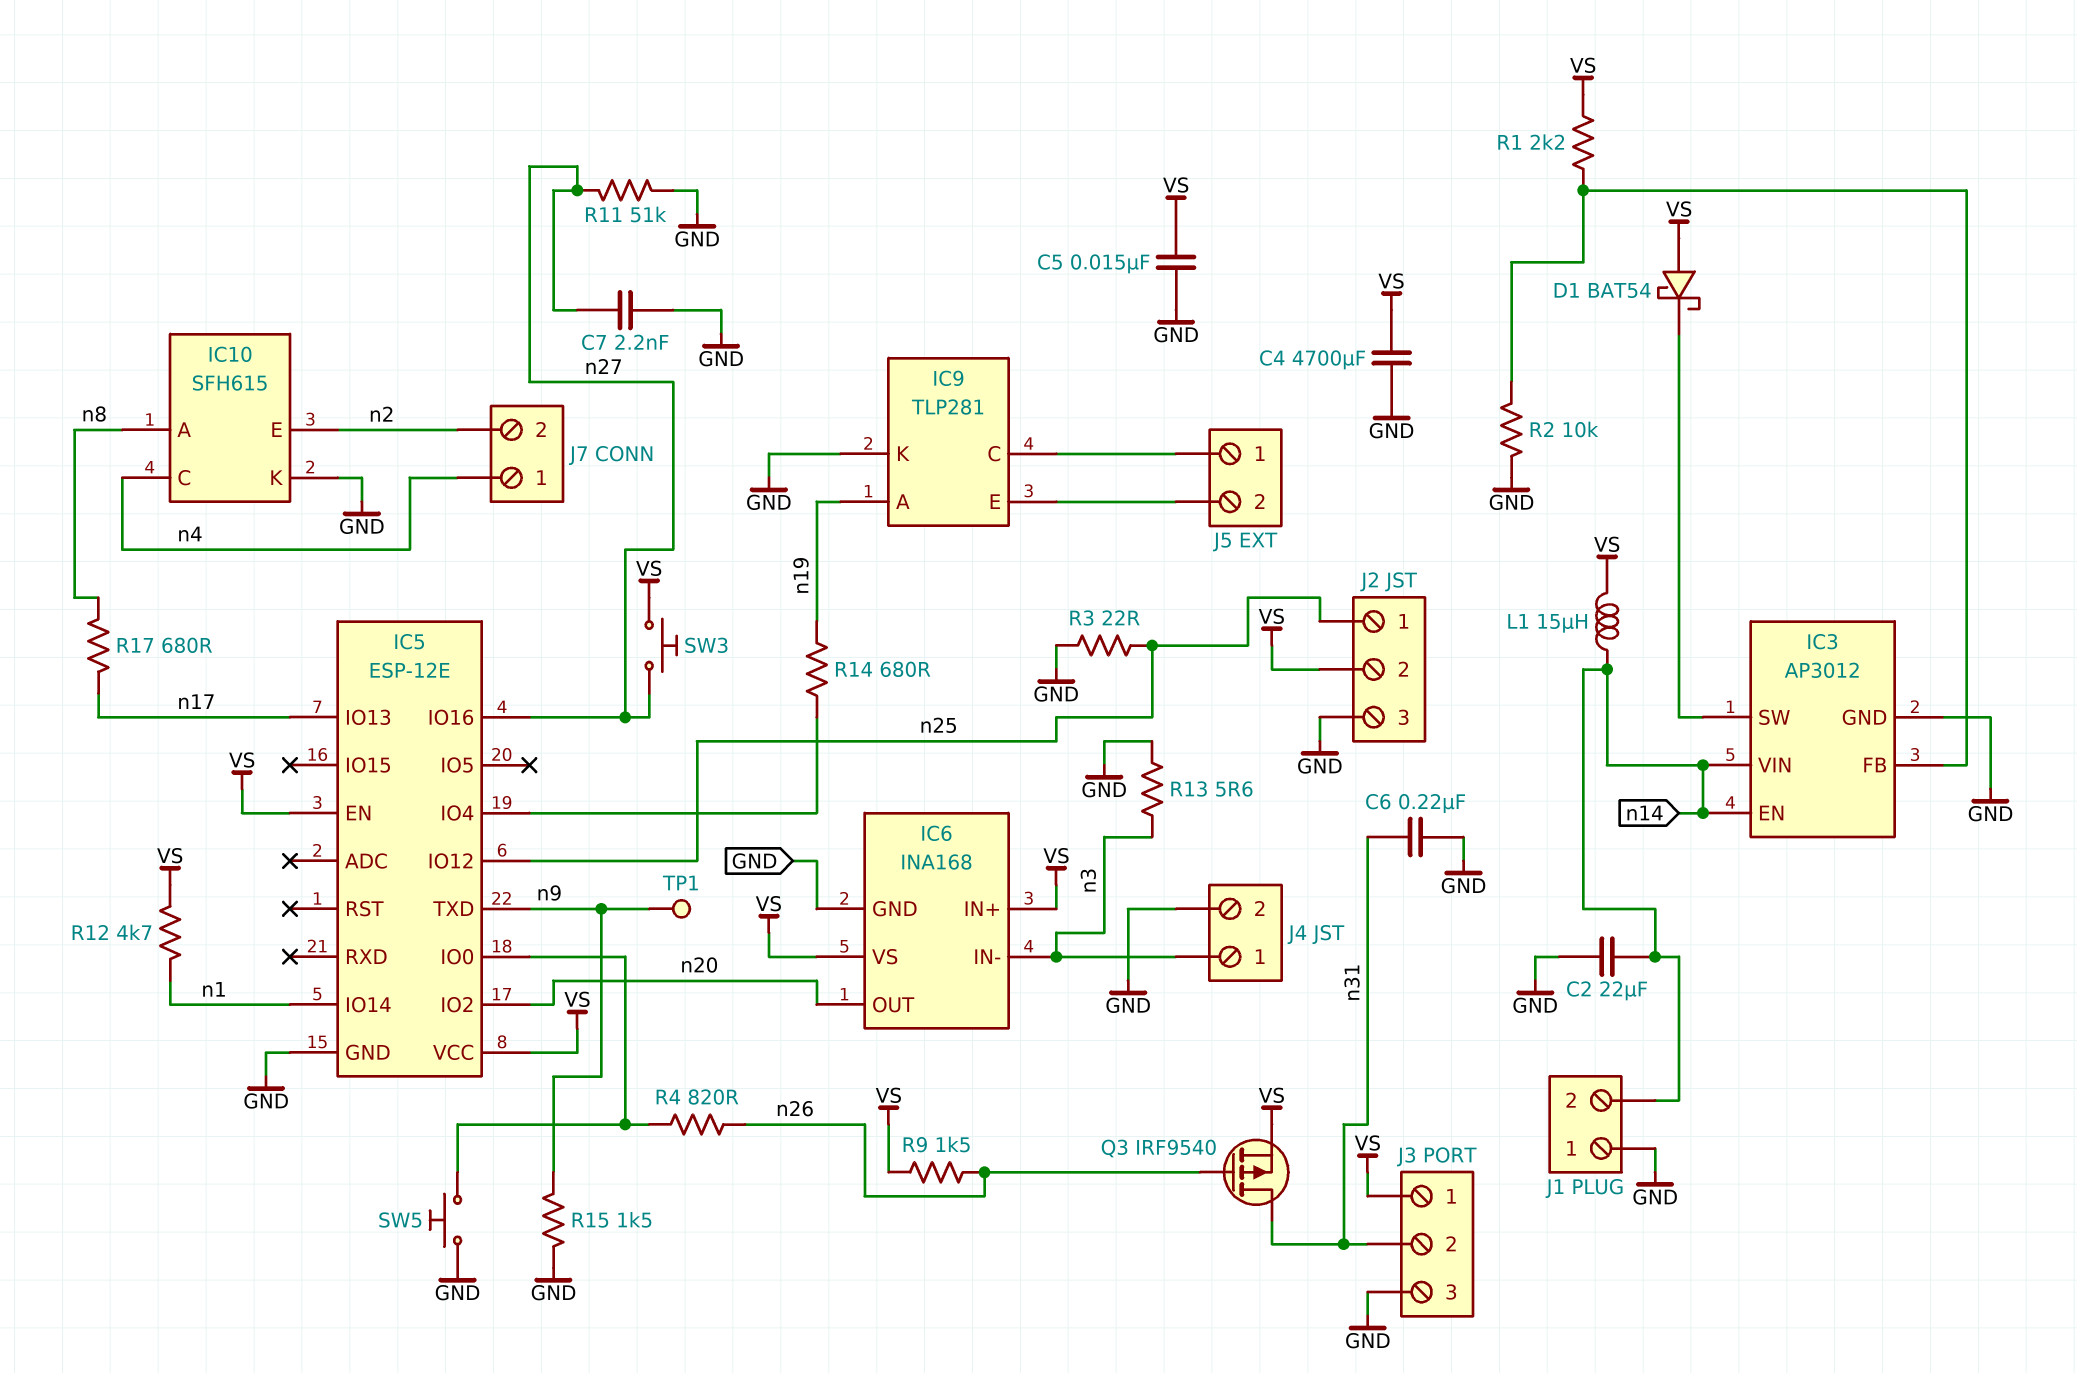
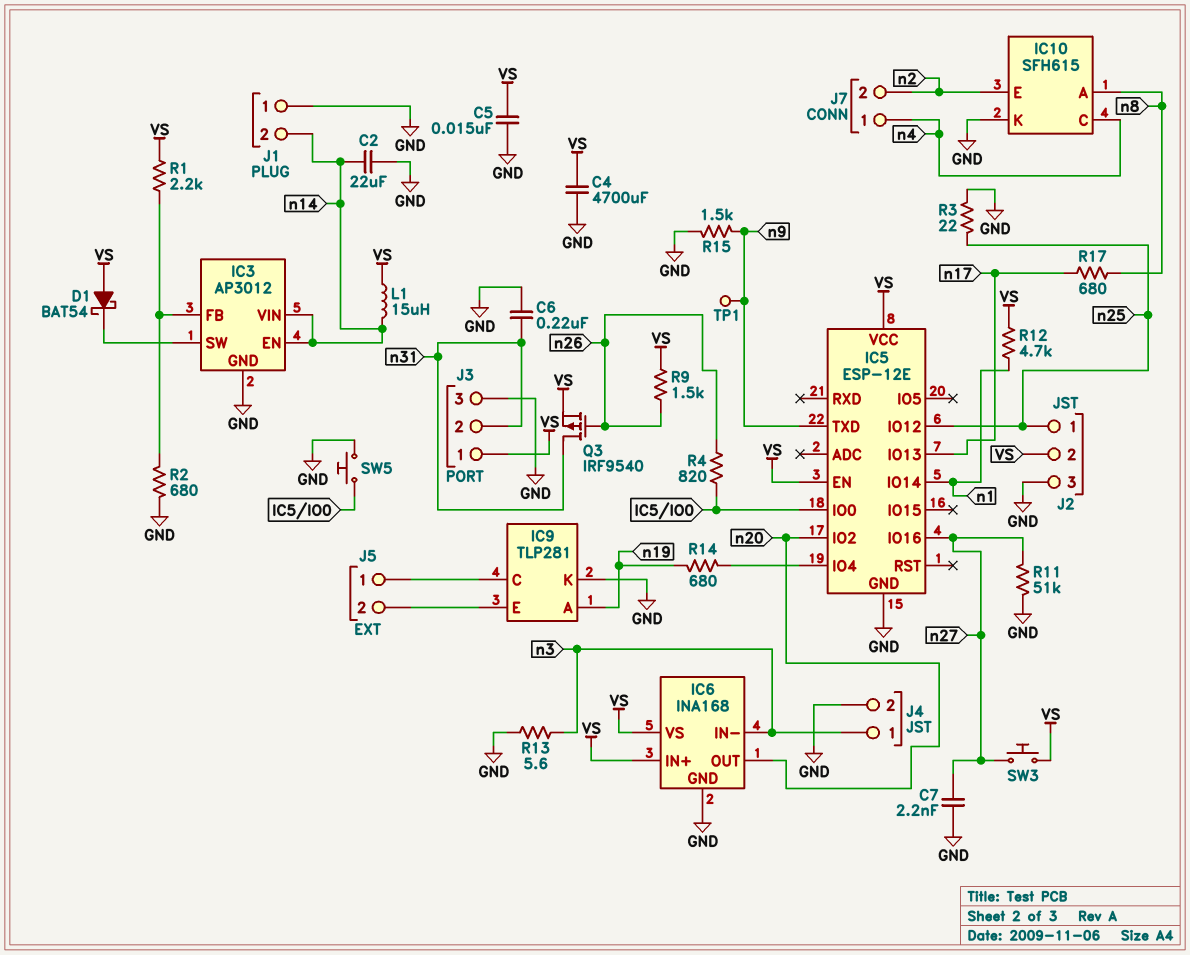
R2: 10k (GND, IC3/FB) -> 680 (GND, IC3/FB)

